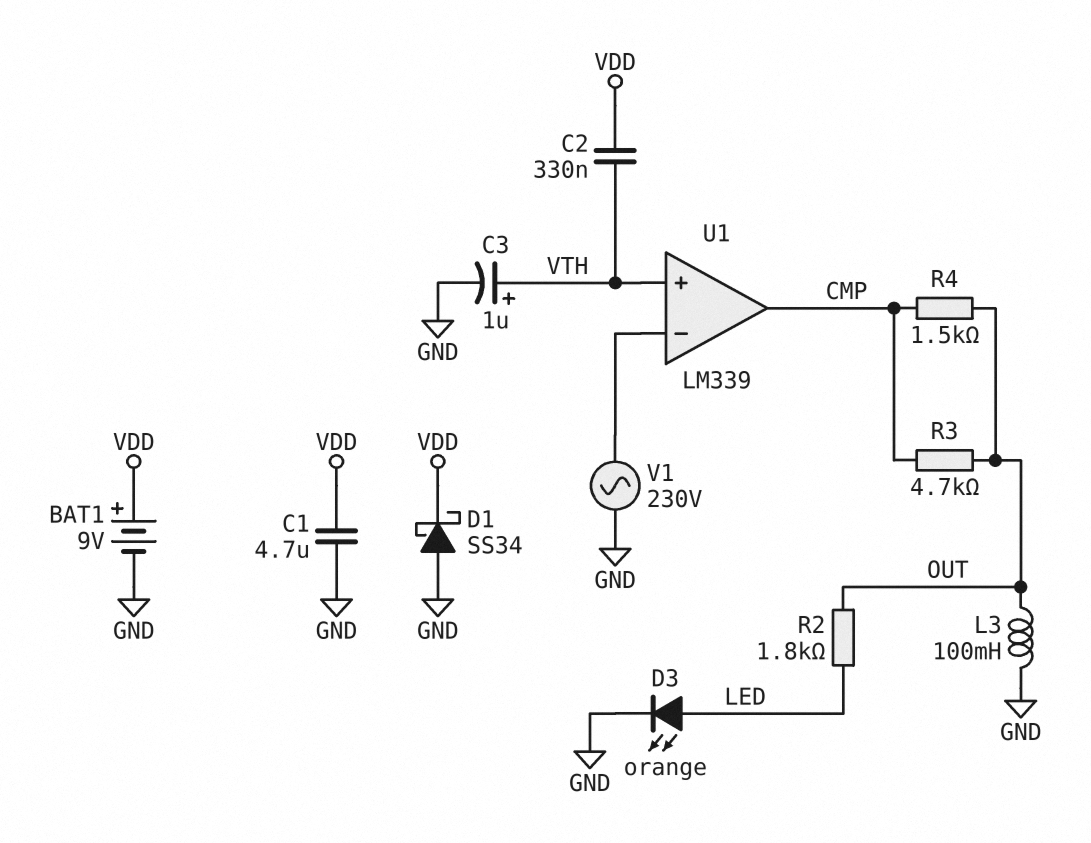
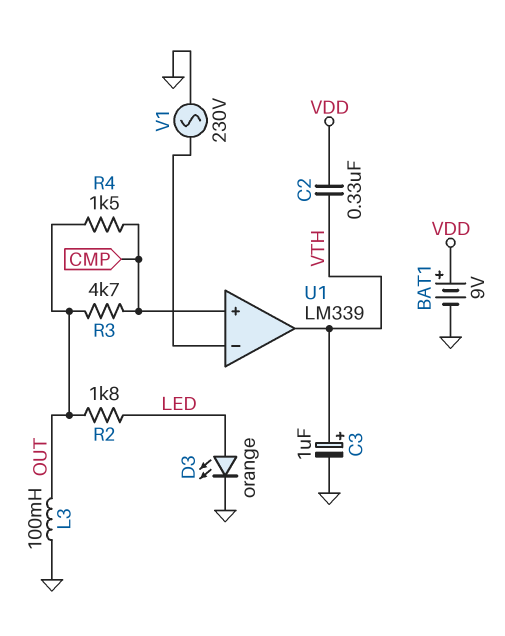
C1: 4.7uF (GND, VDD) -> none
D1: schottky SS34 (A GND, K VDD) -> none
U1 pin in+: VTH -> CMP
U1 pin out: CMP -> VTH

